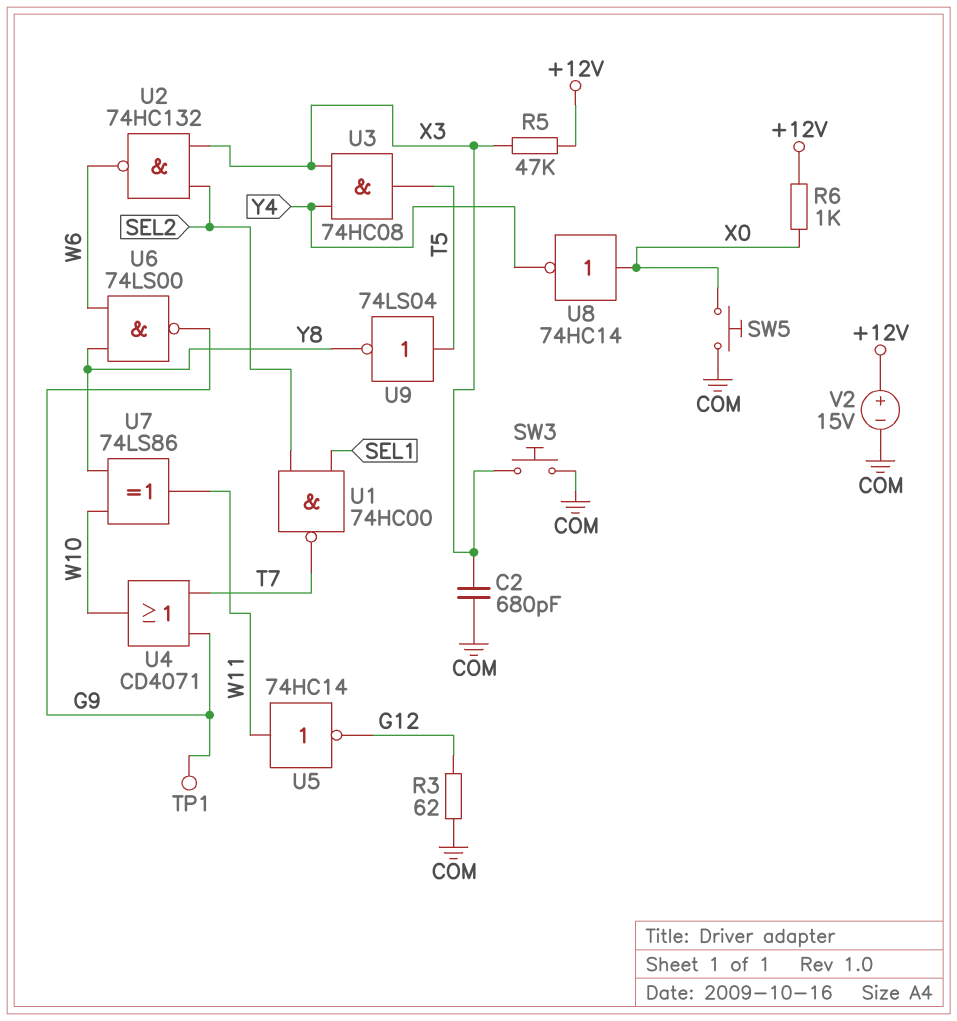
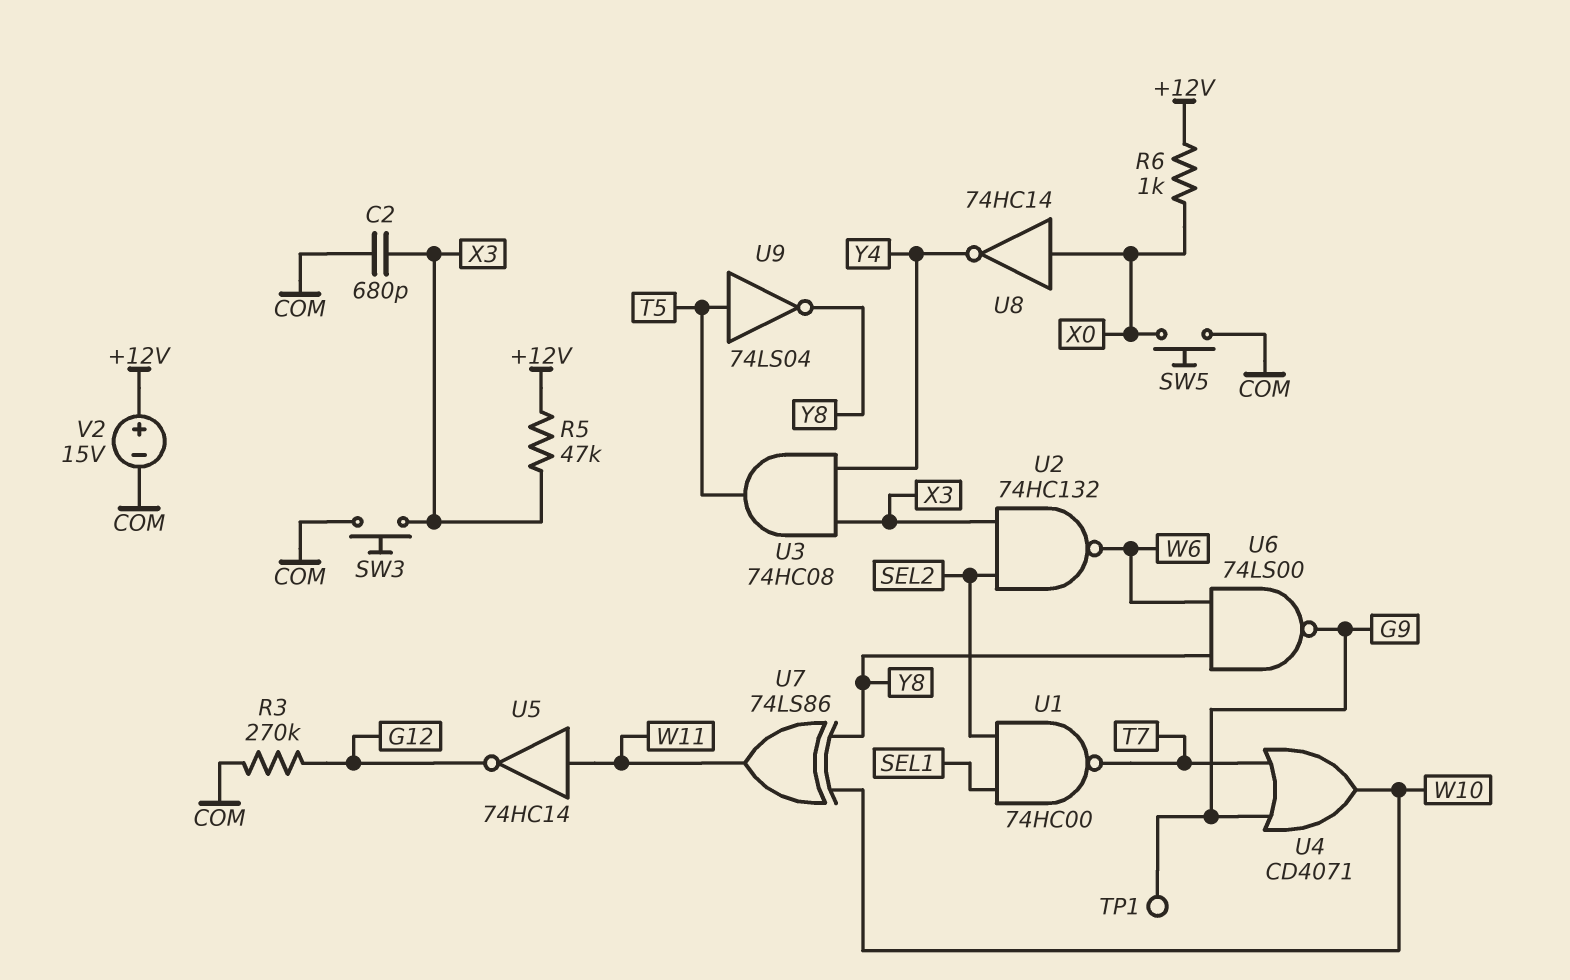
R3: 62 (COM, G12) -> 270k (COM, G12)

